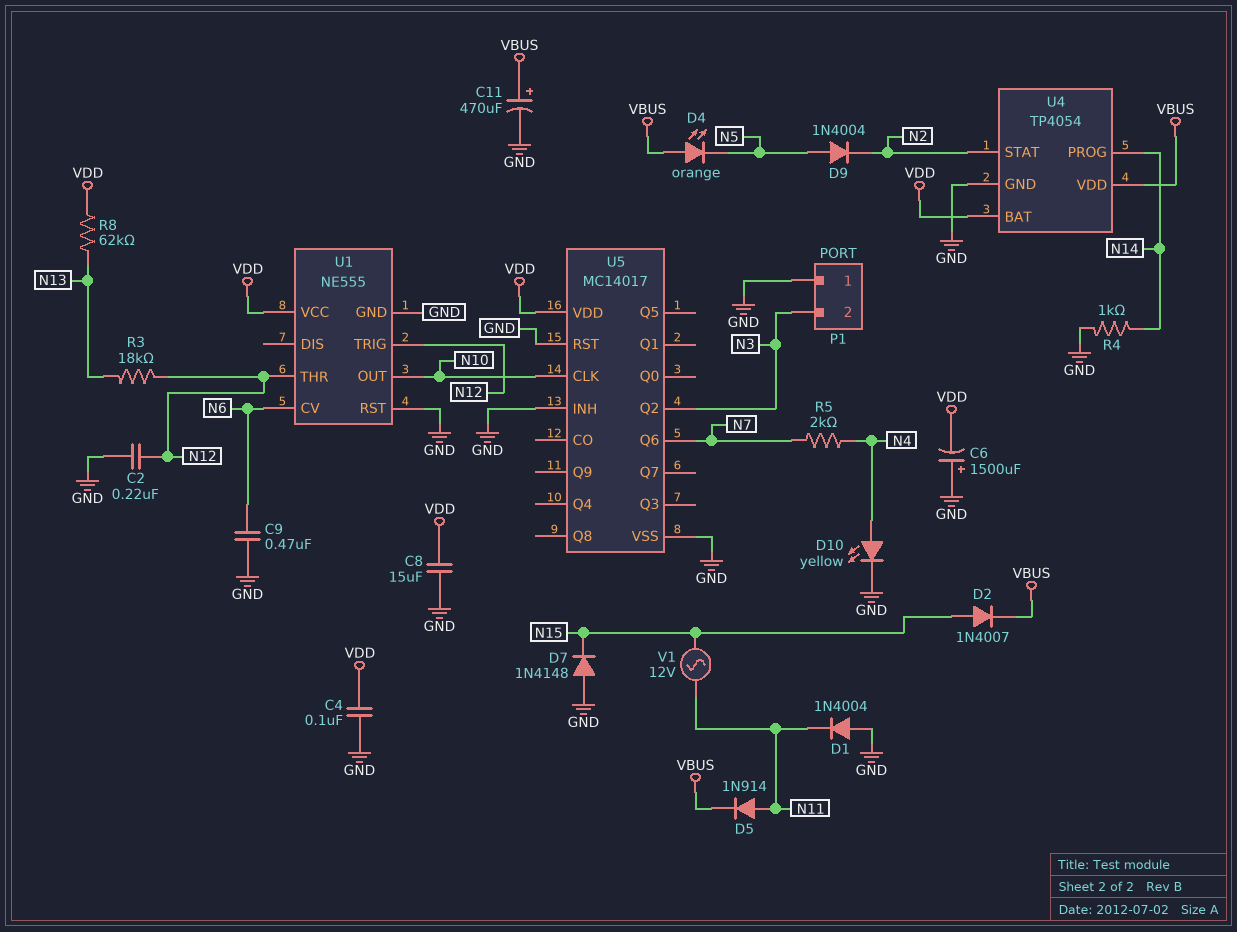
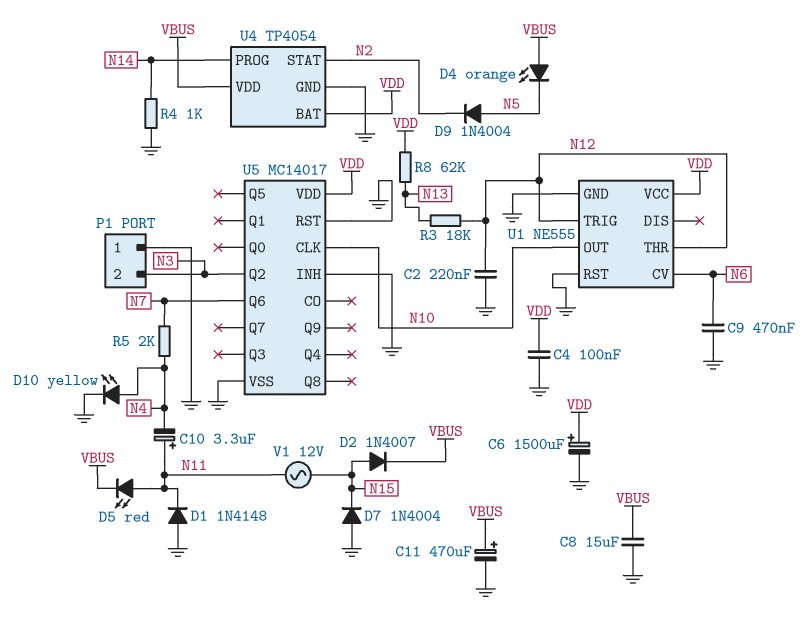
C6: 1500uF (plus GND, minus VDD) -> 1500uF (plus VDD, minus GND)
C8: 15uF (GND, VDD) -> 15uF (GND, VBUS)
C10: none -> 3.3uF (plus N11, minus N4)
D1: diode 1N4004 (A GND, K N11) -> diode 1N4148 (A GND, K N11)
D5: diode 1N914 (A N11, K VBUS) -> LED red (A N11, K VBUS)
D7: diode 1N4148 (A GND, K N15) -> diode 1N4004 (A GND, K N15)

